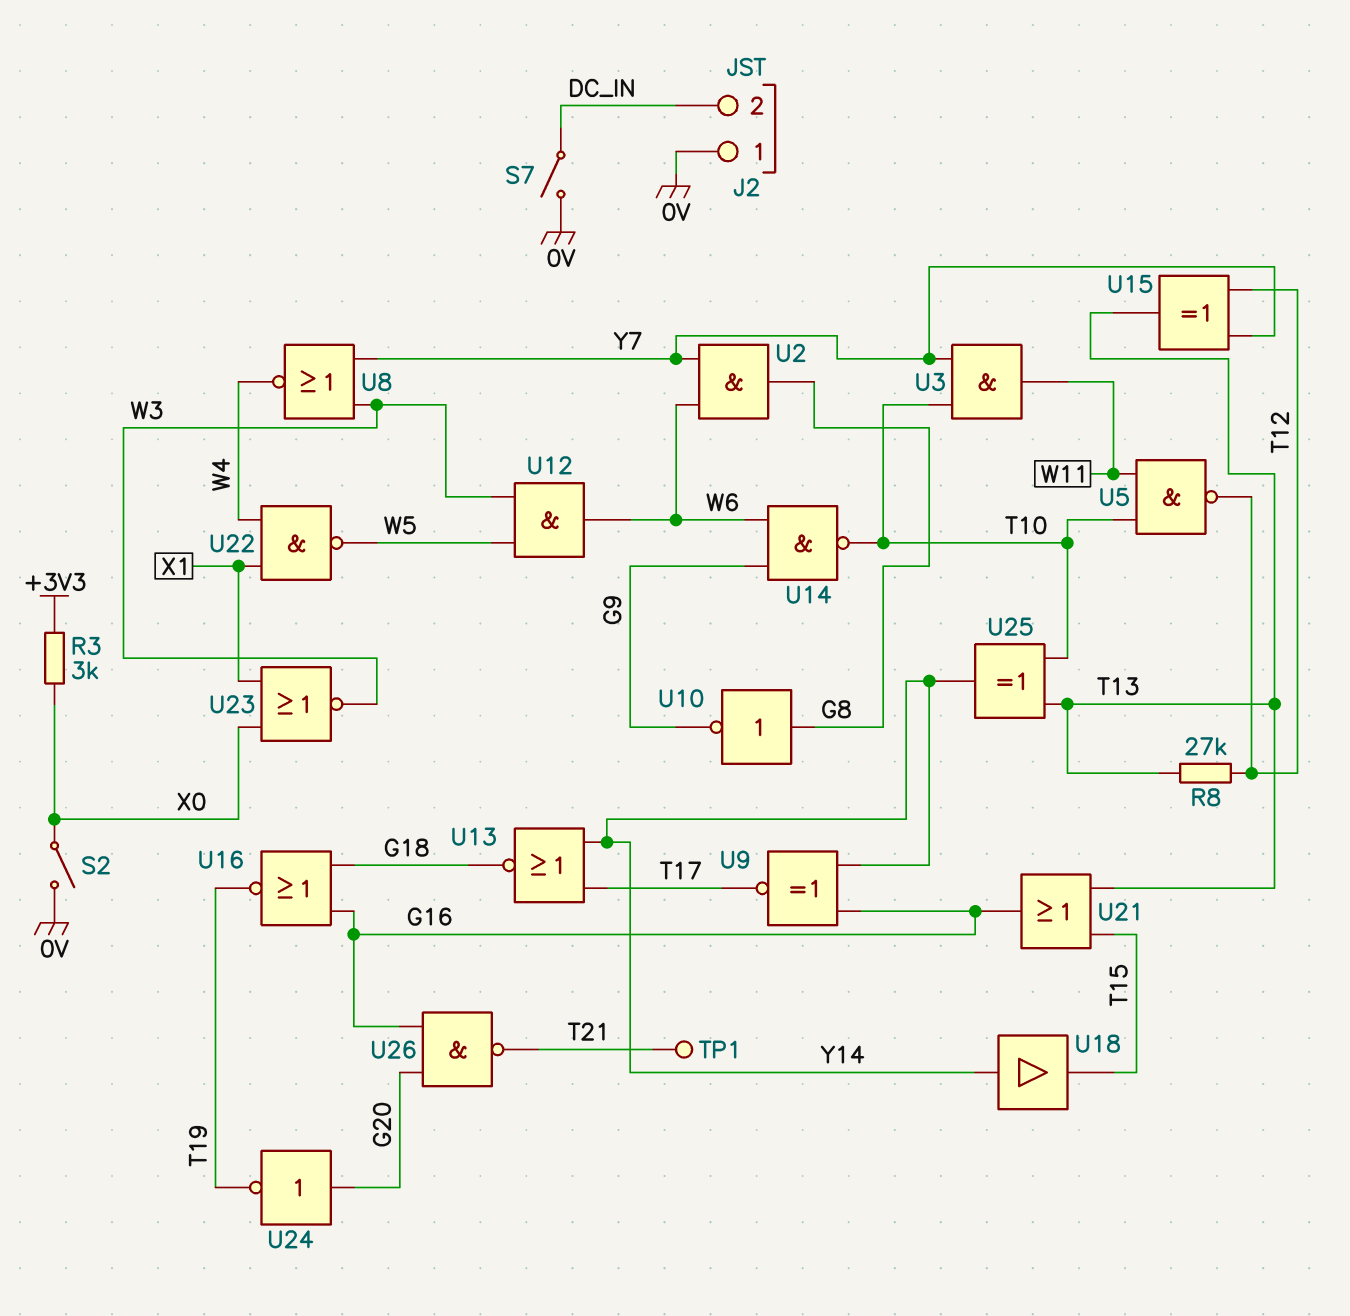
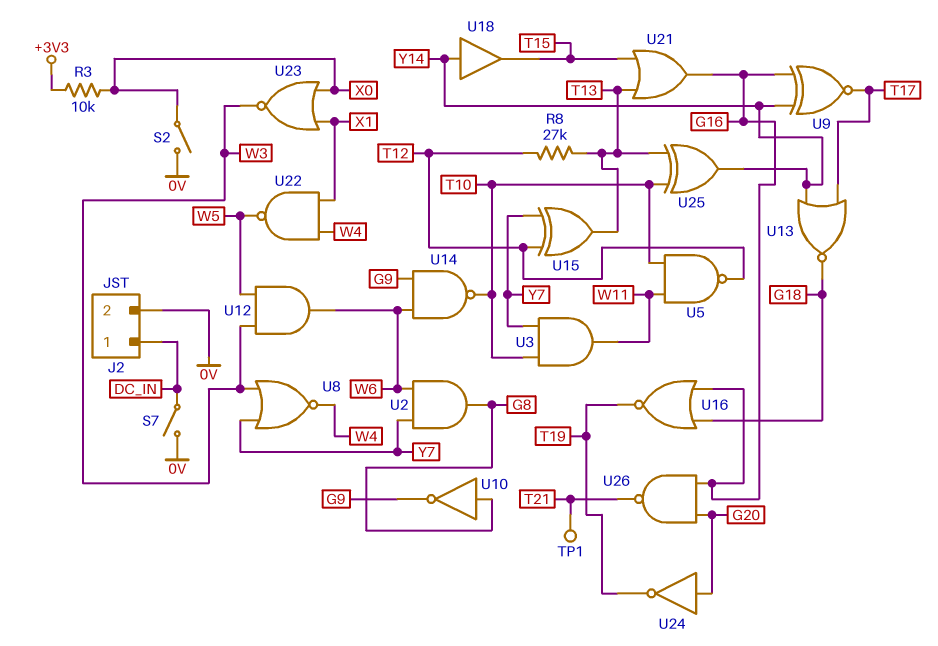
J2 pin 1: 0V -> DC_IN
J2 pin 2: DC_IN -> 0V
R3: 3k (+3V3, X0) -> 10k (+3V3, X0)

